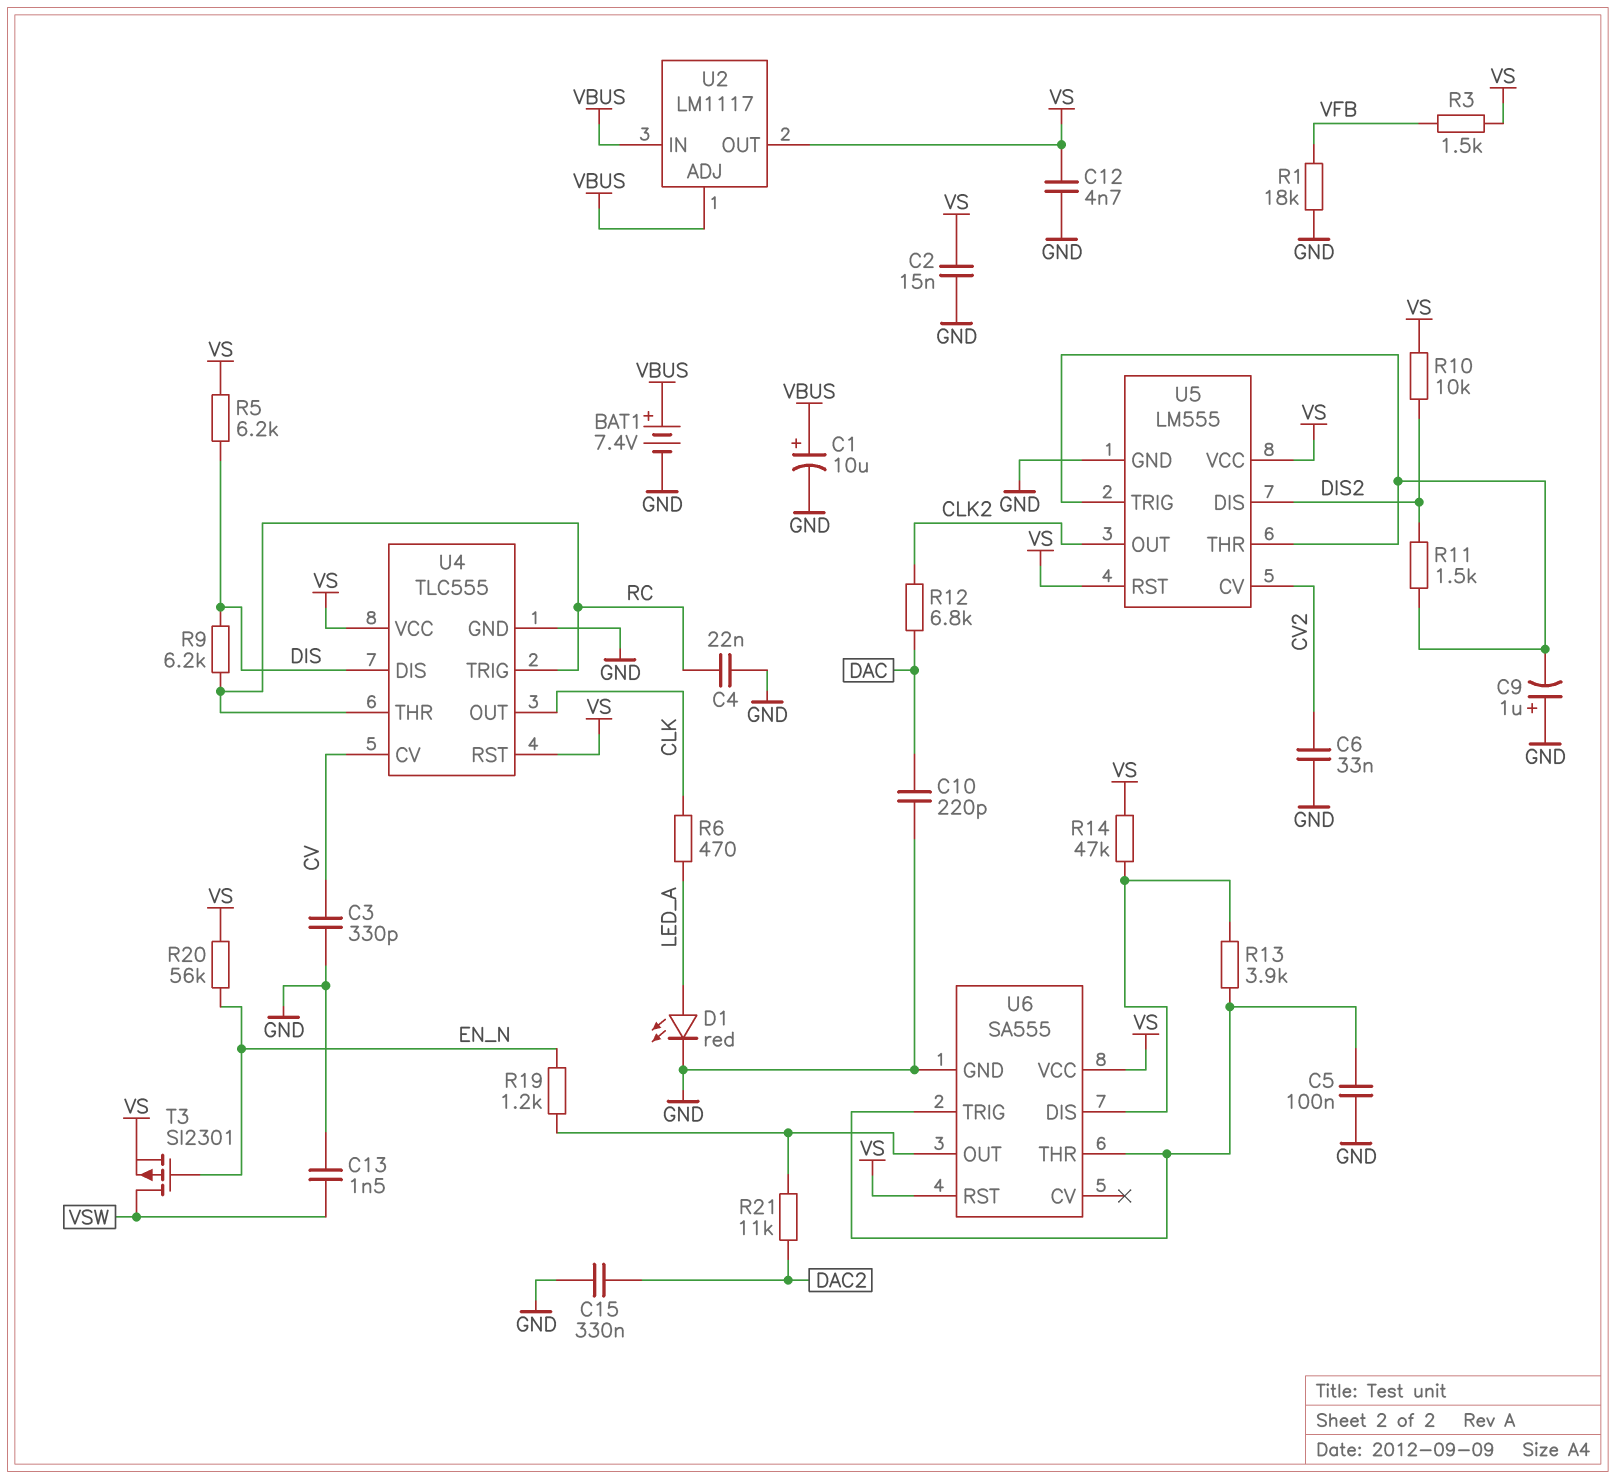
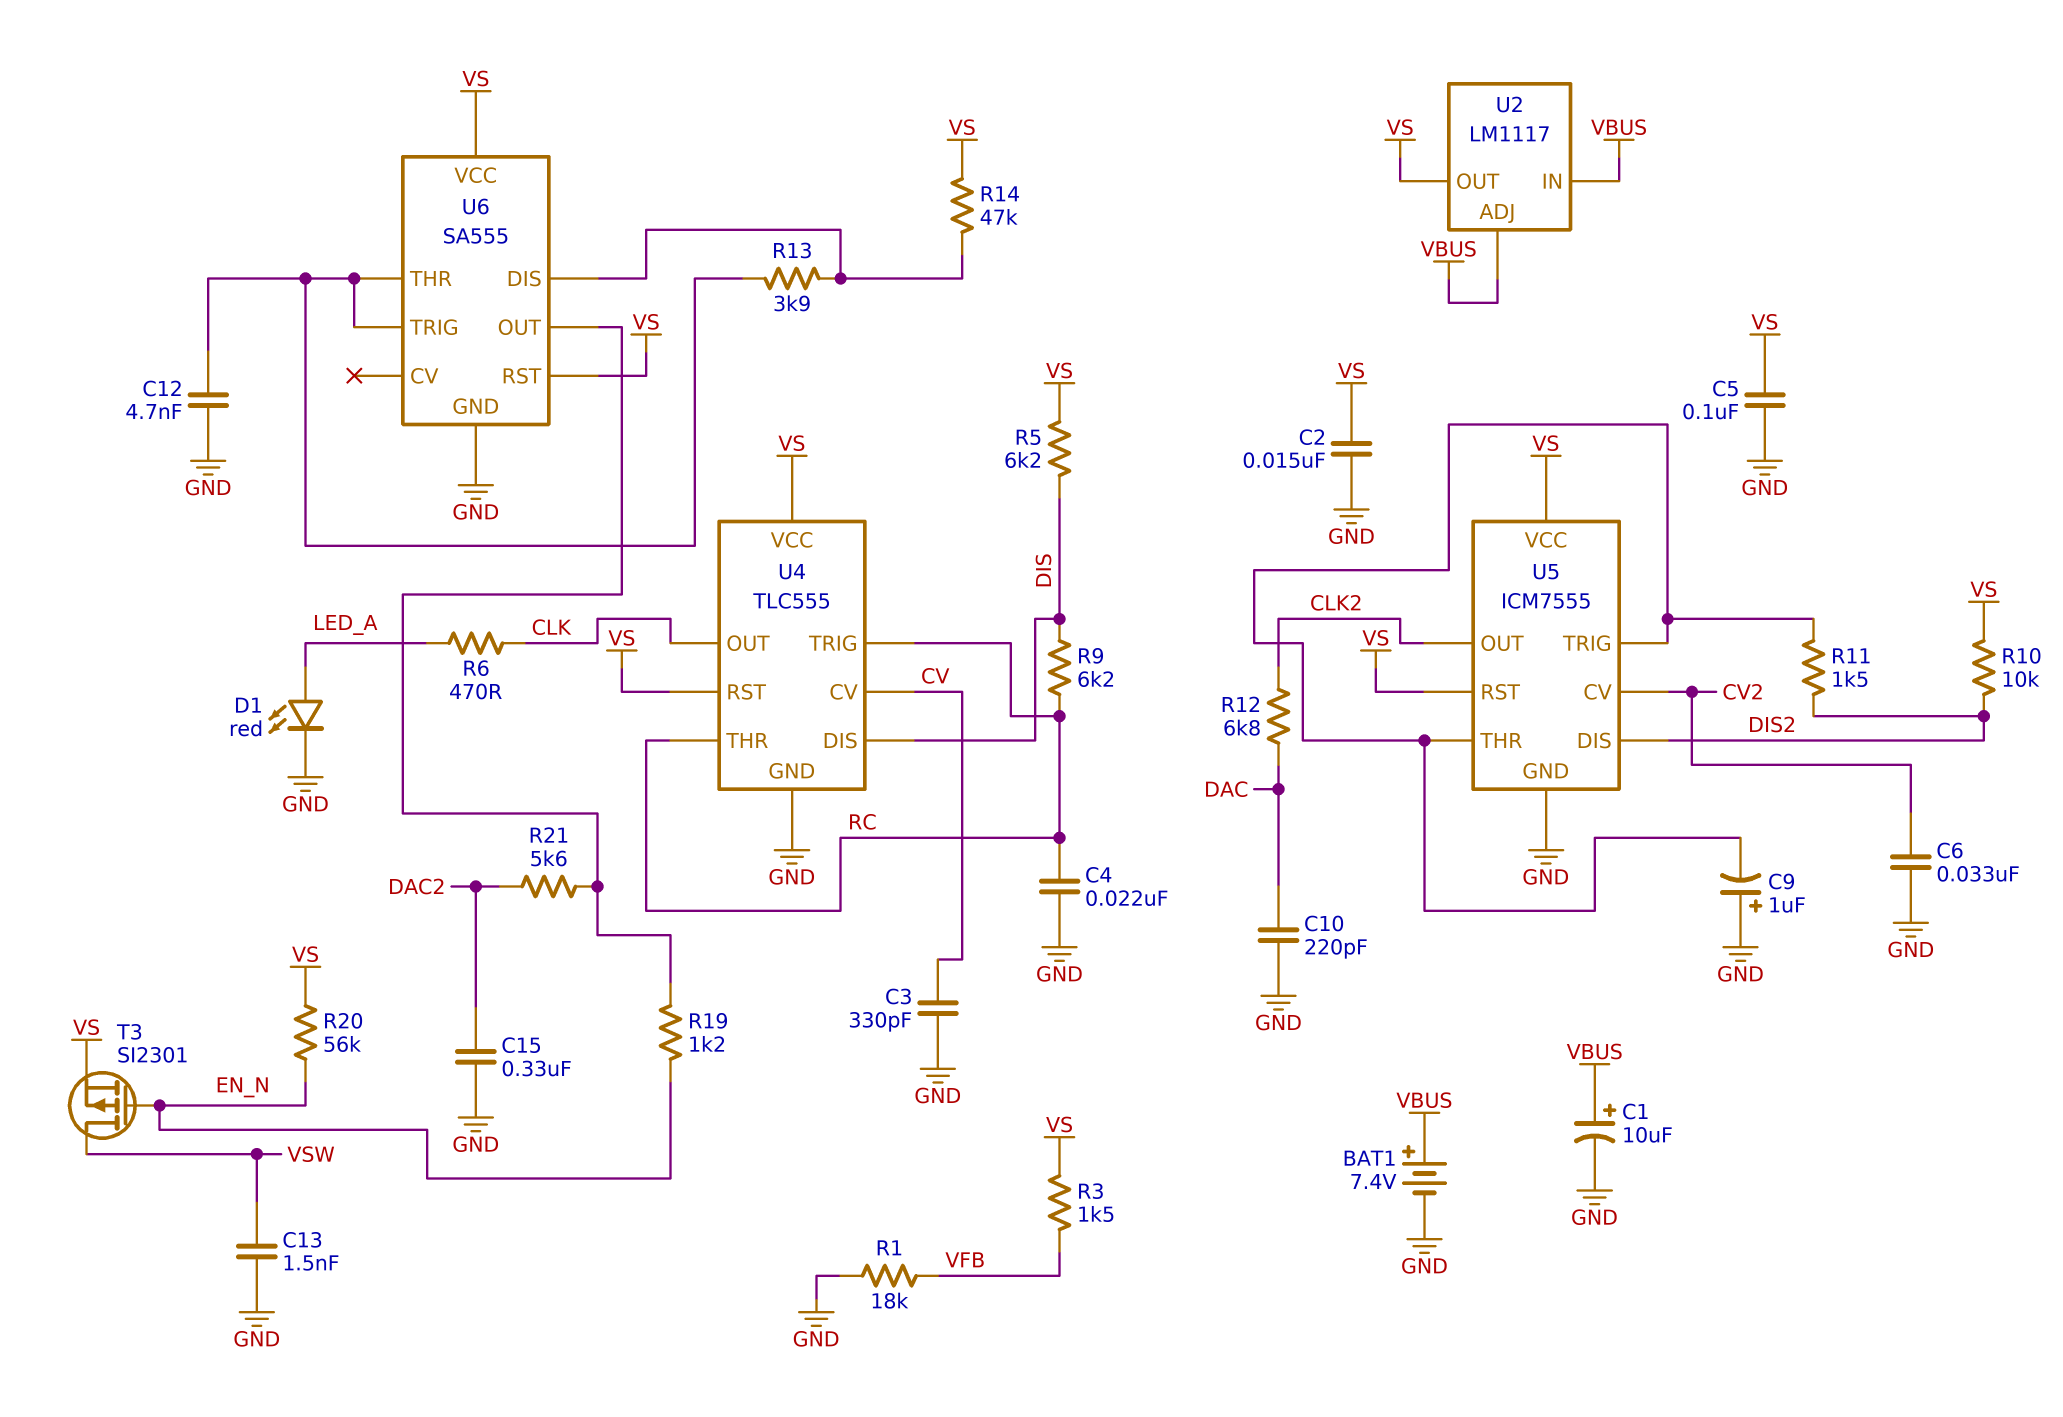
C5: 100nF (GND, U6/THR) -> 100nF (GND, VS)
C12: 4.7nF (GND, VS) -> 4.7nF (GND, U6/THR)
R21: 11k (DAC2, U6/OUT) -> 5.6k (DAC2, U6/OUT)
U5: LM555 -> ICM7555

